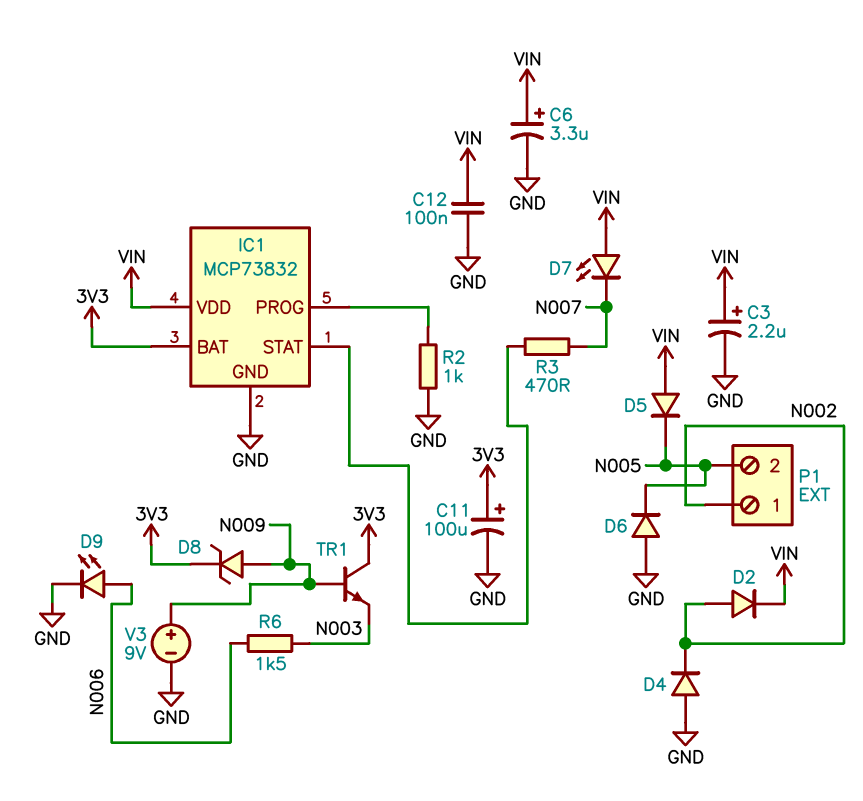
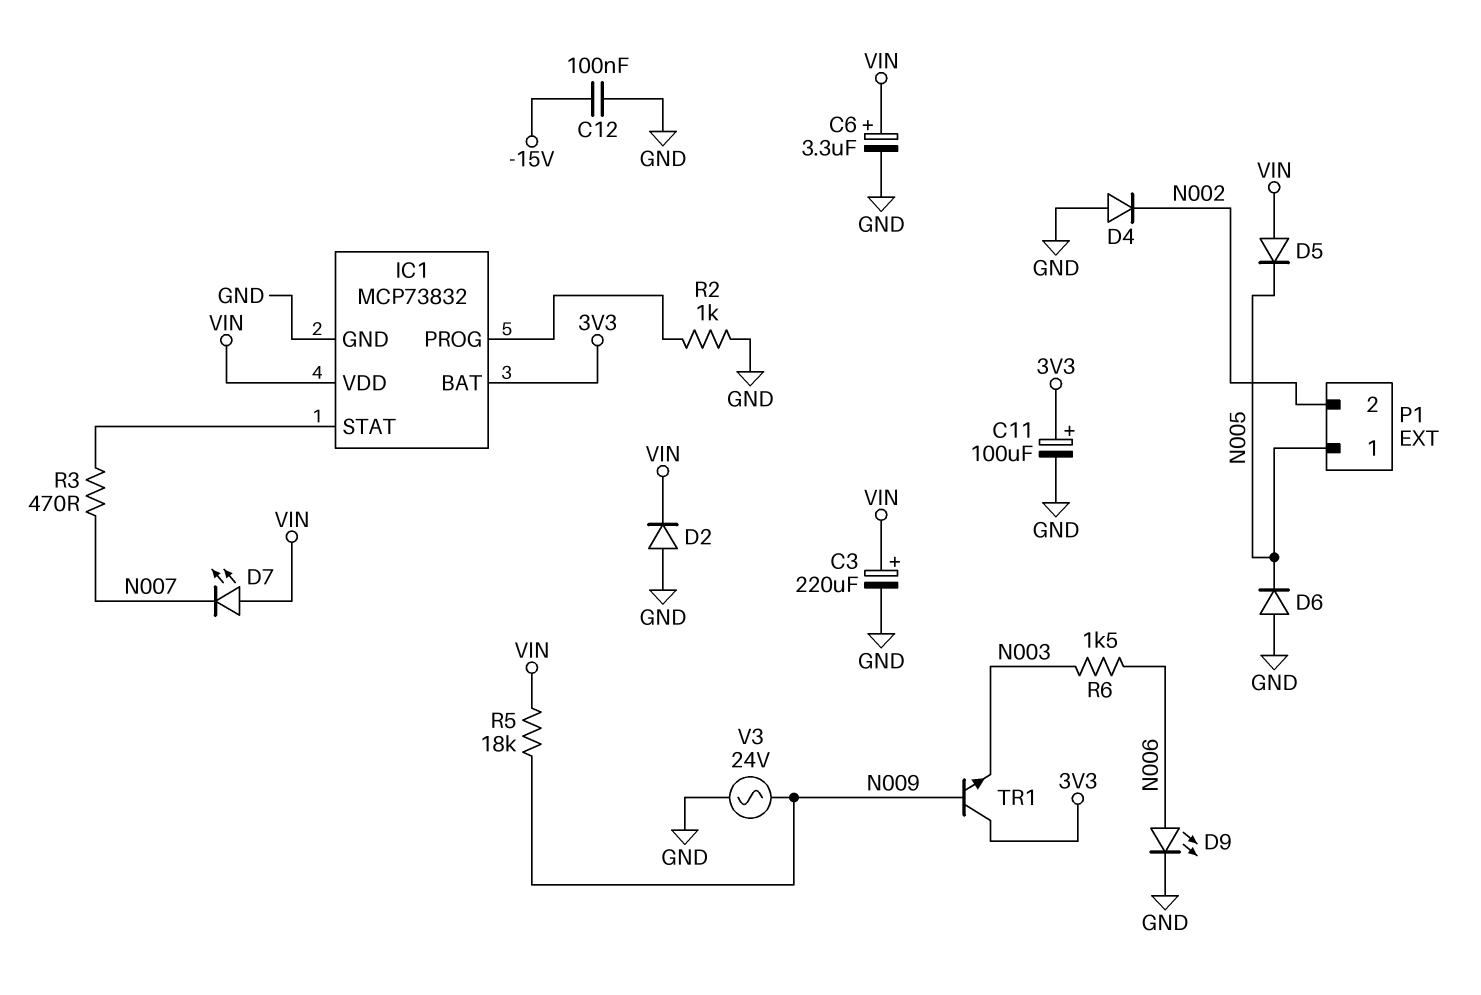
C3: 2.2uF (plus VIN, minus GND) -> 220uF (plus VIN, minus GND)
C12: 100nF (GND, VIN) -> 100nF (-15V, GND)
D2: diode (A N002, K VIN) -> diode (A GND, K VIN)
D8: zener (A N009, K 3V3) -> none
P1 pin 1: N002 -> N005
P1 pin 2: N005 -> N002
R5: none -> 18k (N009, VIN)
V3: 9V (plus N009, minus GND) -> AC 24V (GND, N009)

